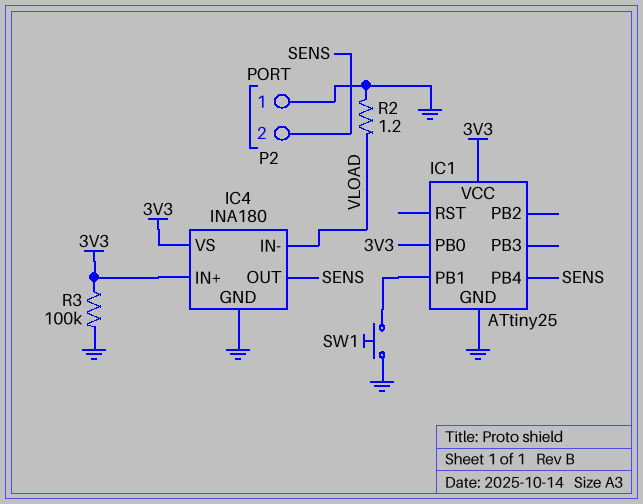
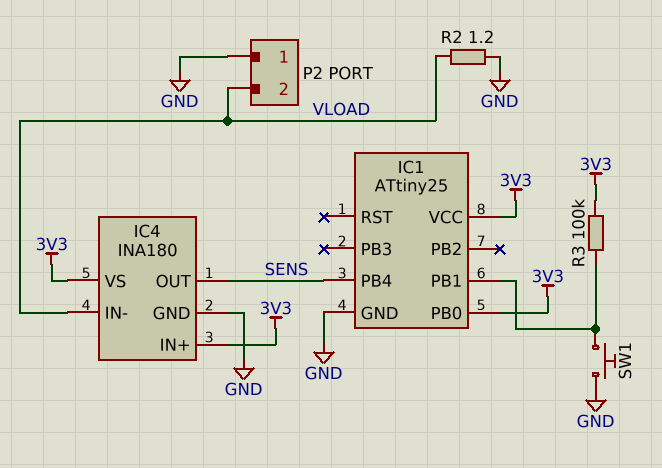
P2 pin 2: SENS -> VLOAD
R3: 100k (3V3, GND) -> 100k (3V3, IC1/PB1)

